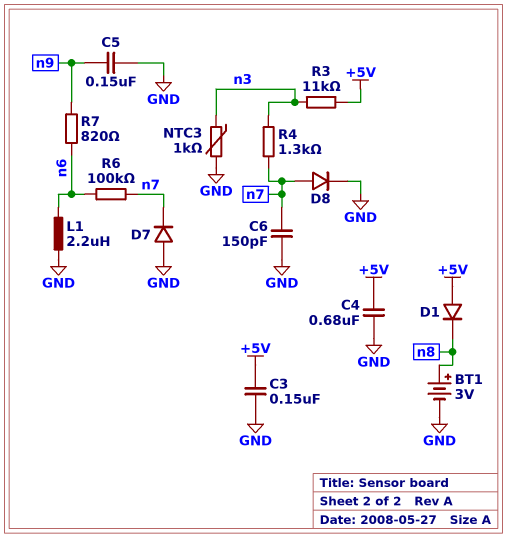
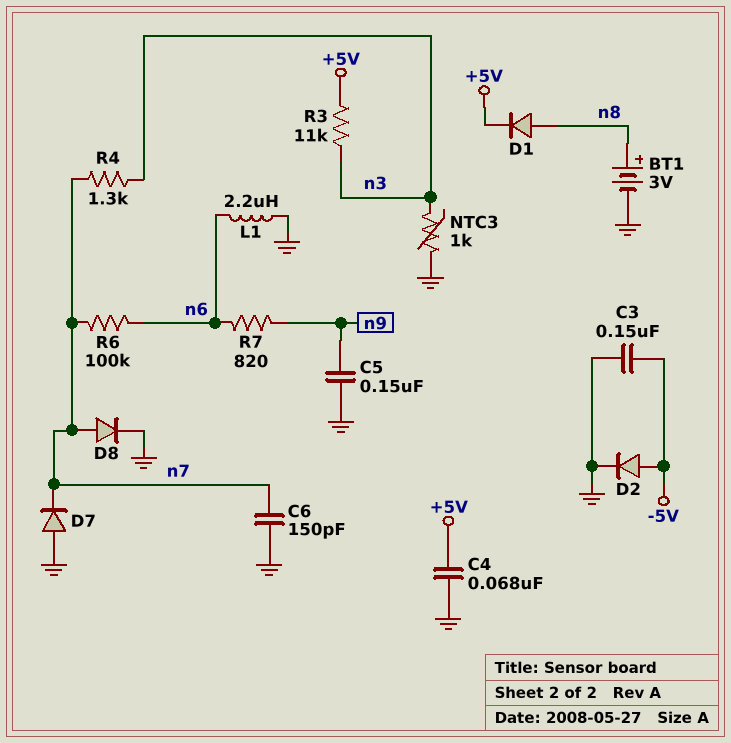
C3: 150nF (+5V, GND) -> 150nF (-5V, GND)
C4: 680nF (+5V, GND) -> 68nF (+5V, GND)
D1: diode (A +5V, K n8) -> diode (A n8, K +5V)
D2: none -> diode (A -5V, K GND)

